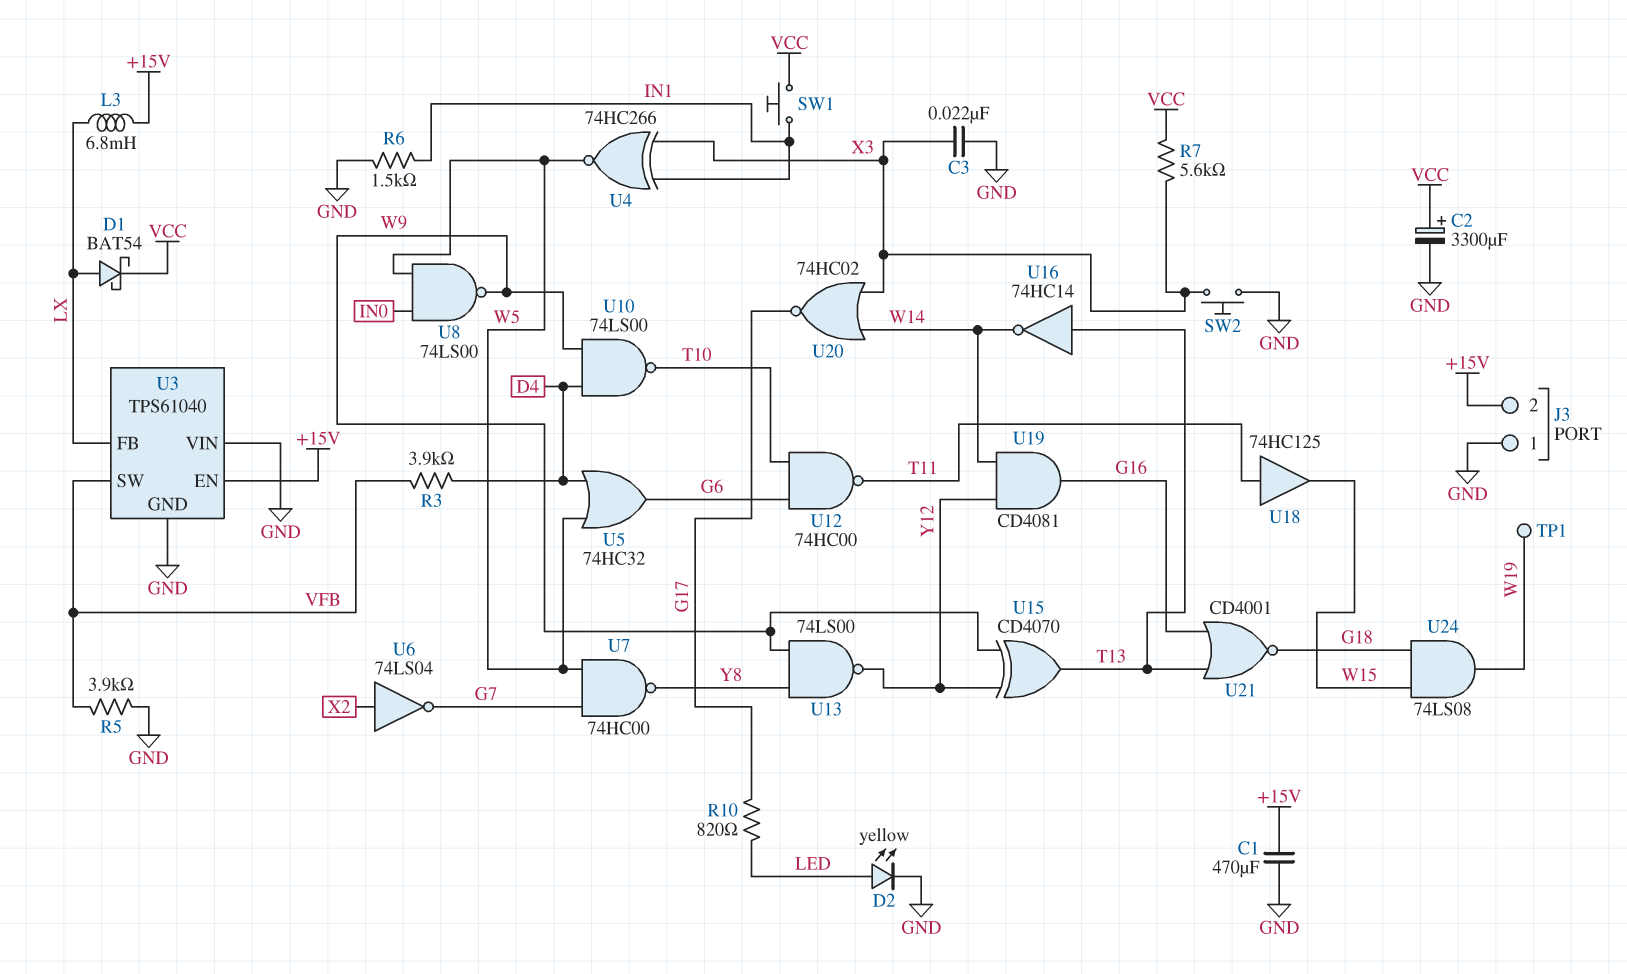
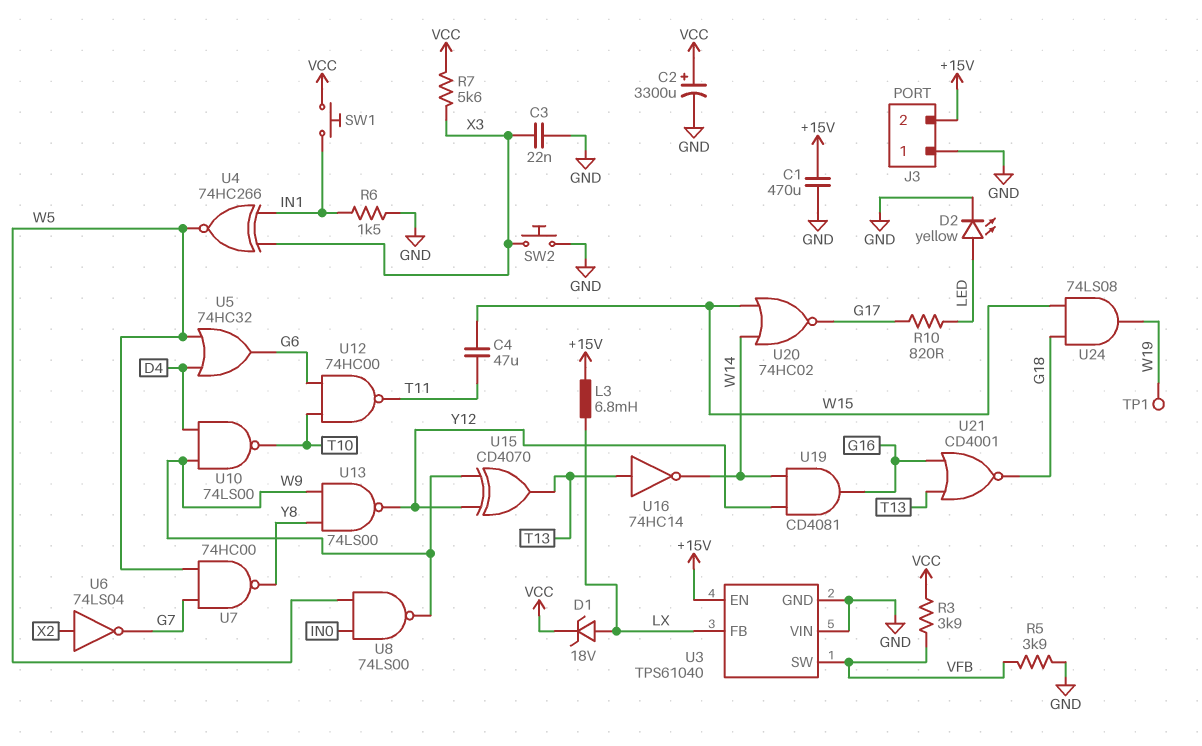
C4: none -> 47uF (T11, W15)
D1: schottky BAT54 (A LX, K VCC) -> zener 18V (A LX, K VCC)
R3: 3.9k (D4, VFB) -> 3.9k (VCC, VFB)
U18: buffer 74HC125 (in T11, out W15) -> none
U20: NOR 74HC02 (in W14, in X3, out G17) -> NOR 74HC02 (in W14, in W15, out G17)

